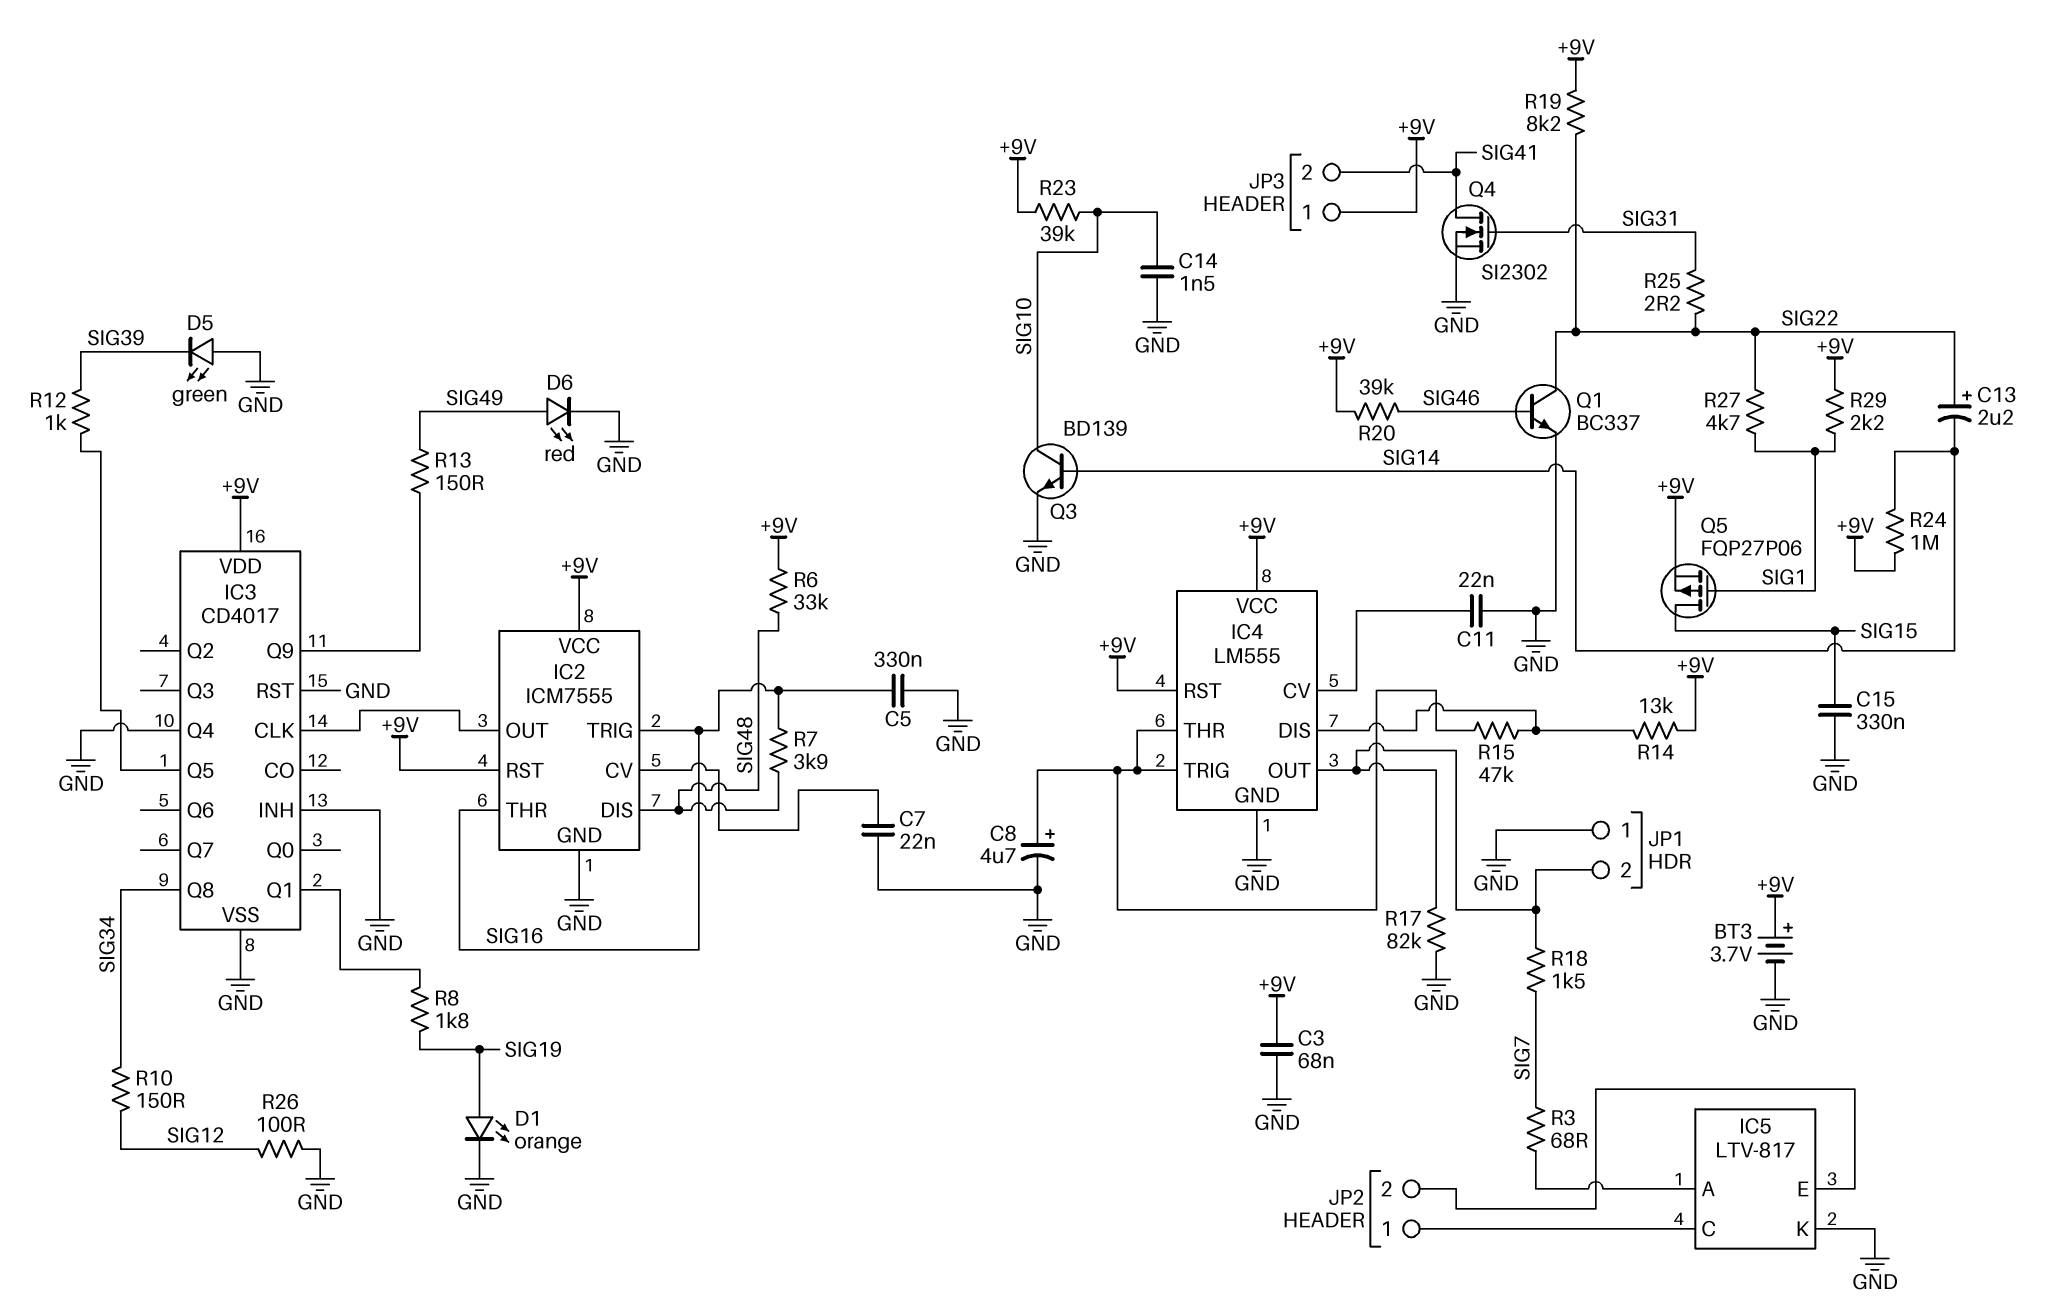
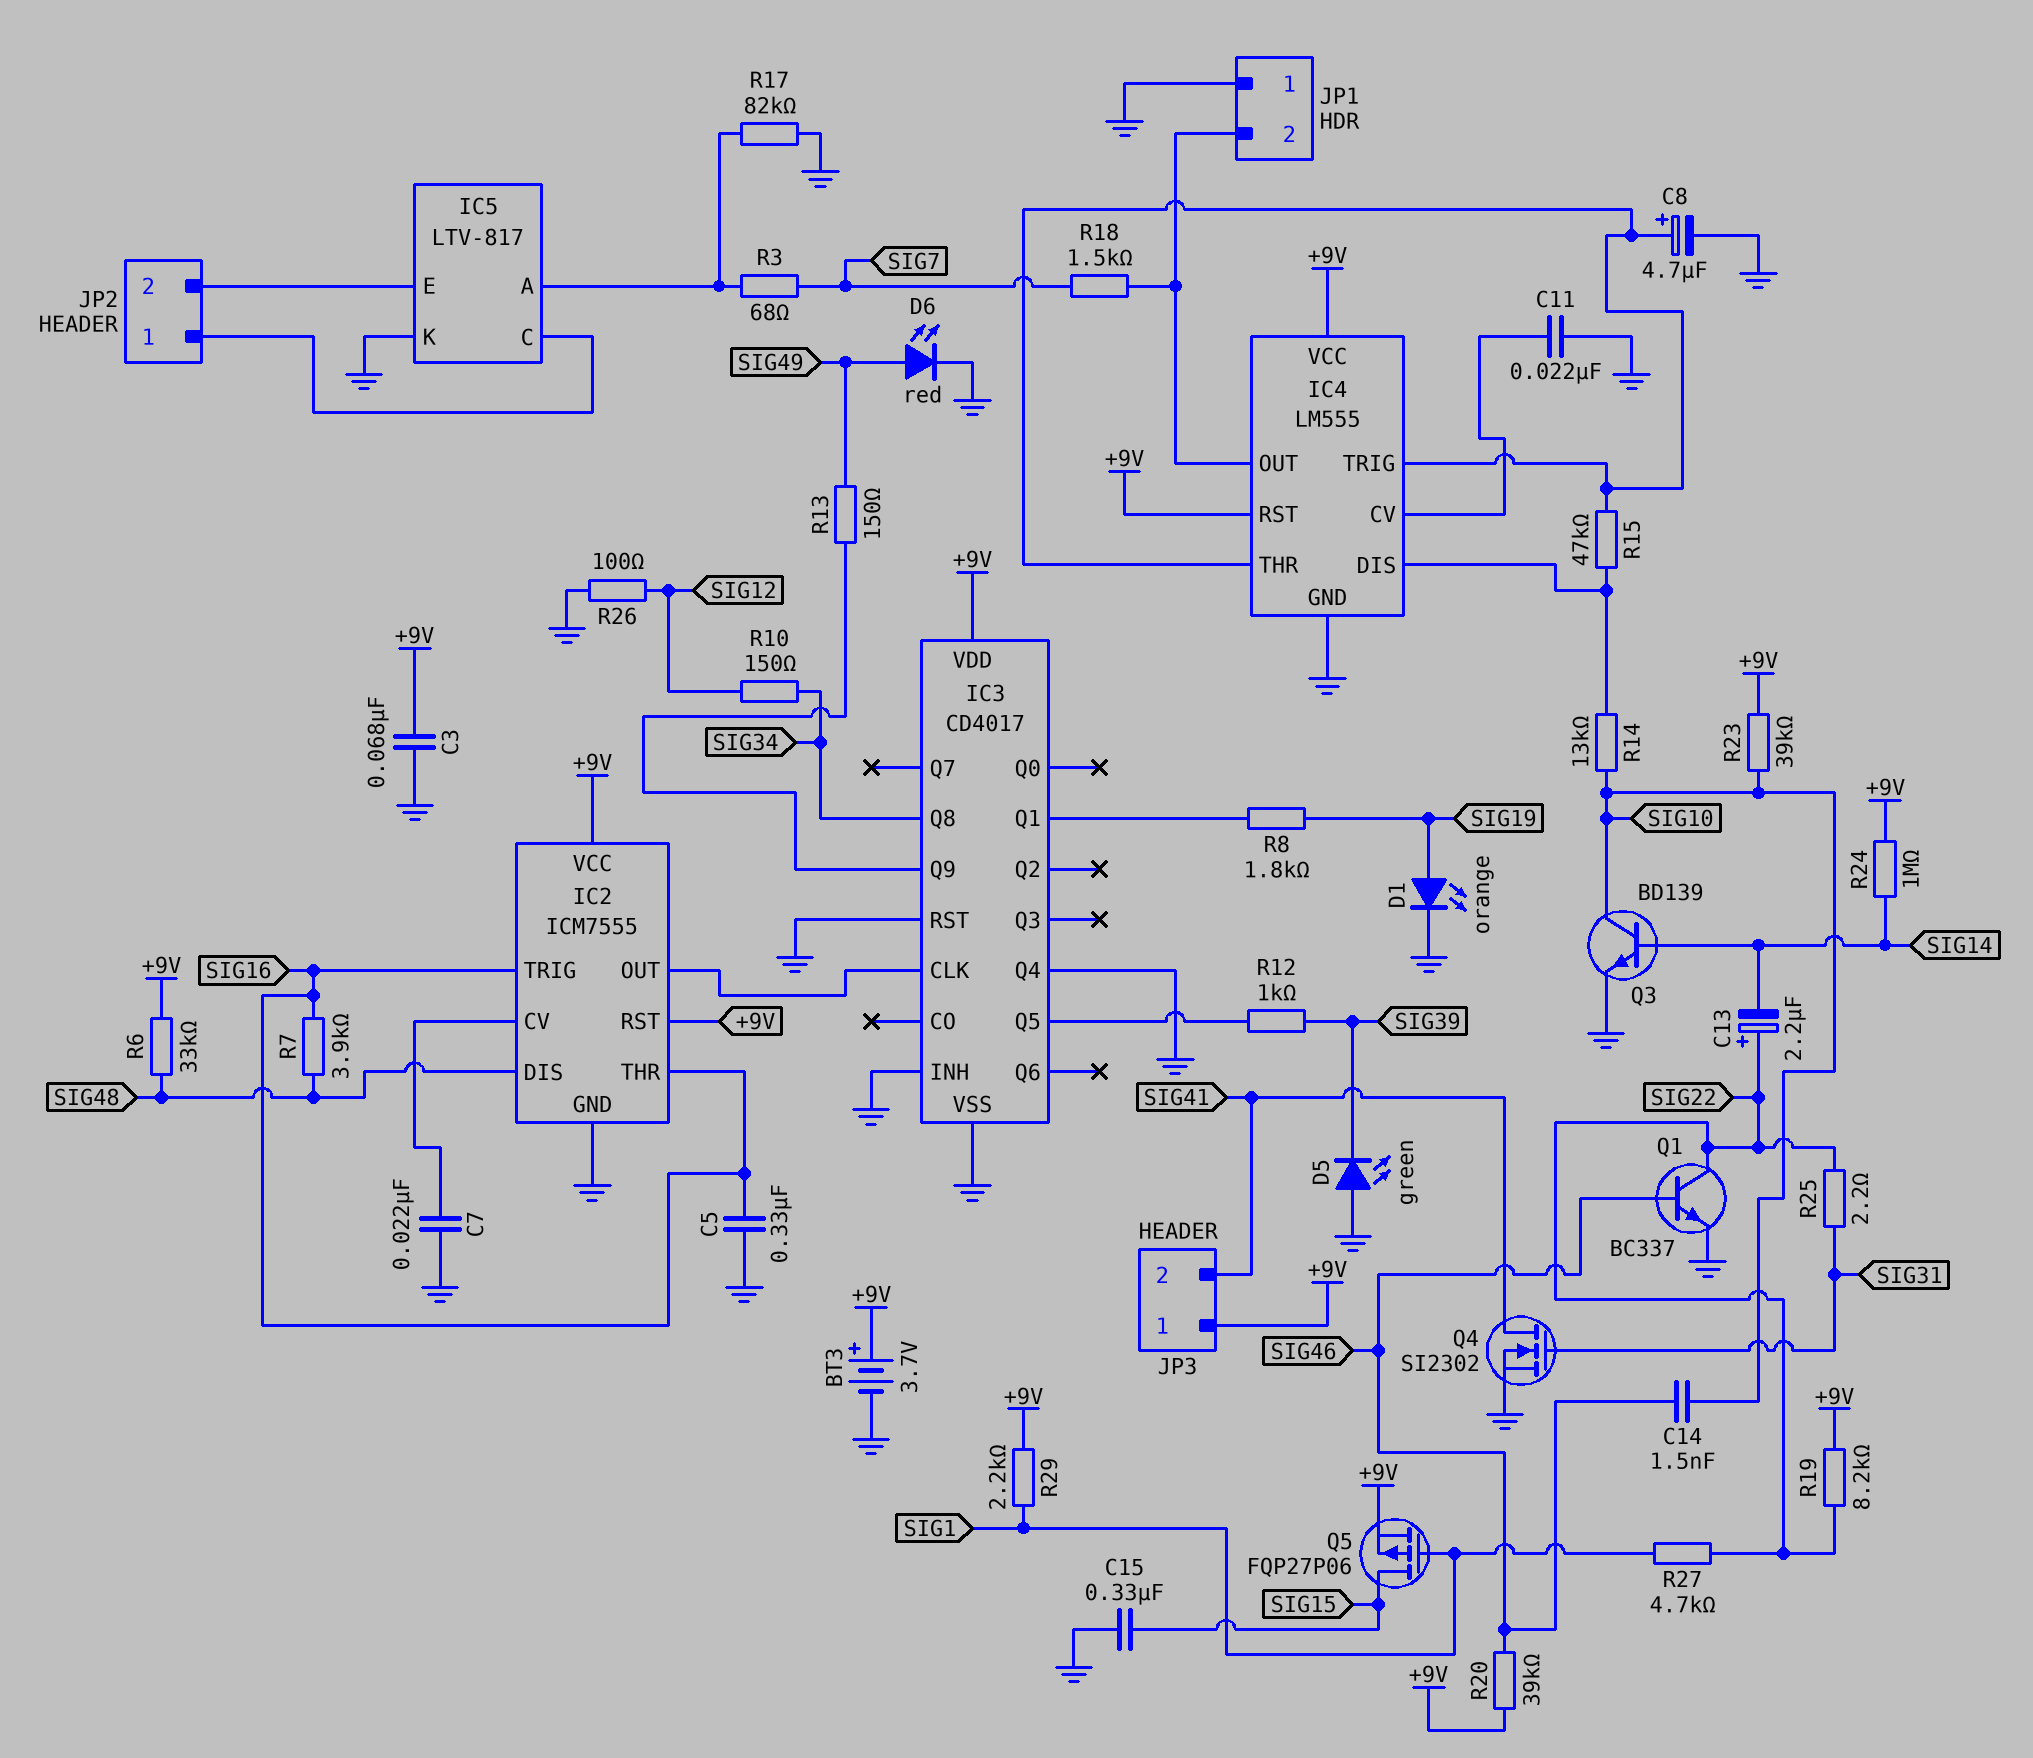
C14: 1.5nF (GND, SIG10) -> 1.5nF (SIG10, SIG46)
R14: 13k (+9V, IC4/DIS) -> 13k (IC4/DIS, SIG10)
R17: 82k (GND, IC4/OUT) -> 82k (GND, IC5/A)

